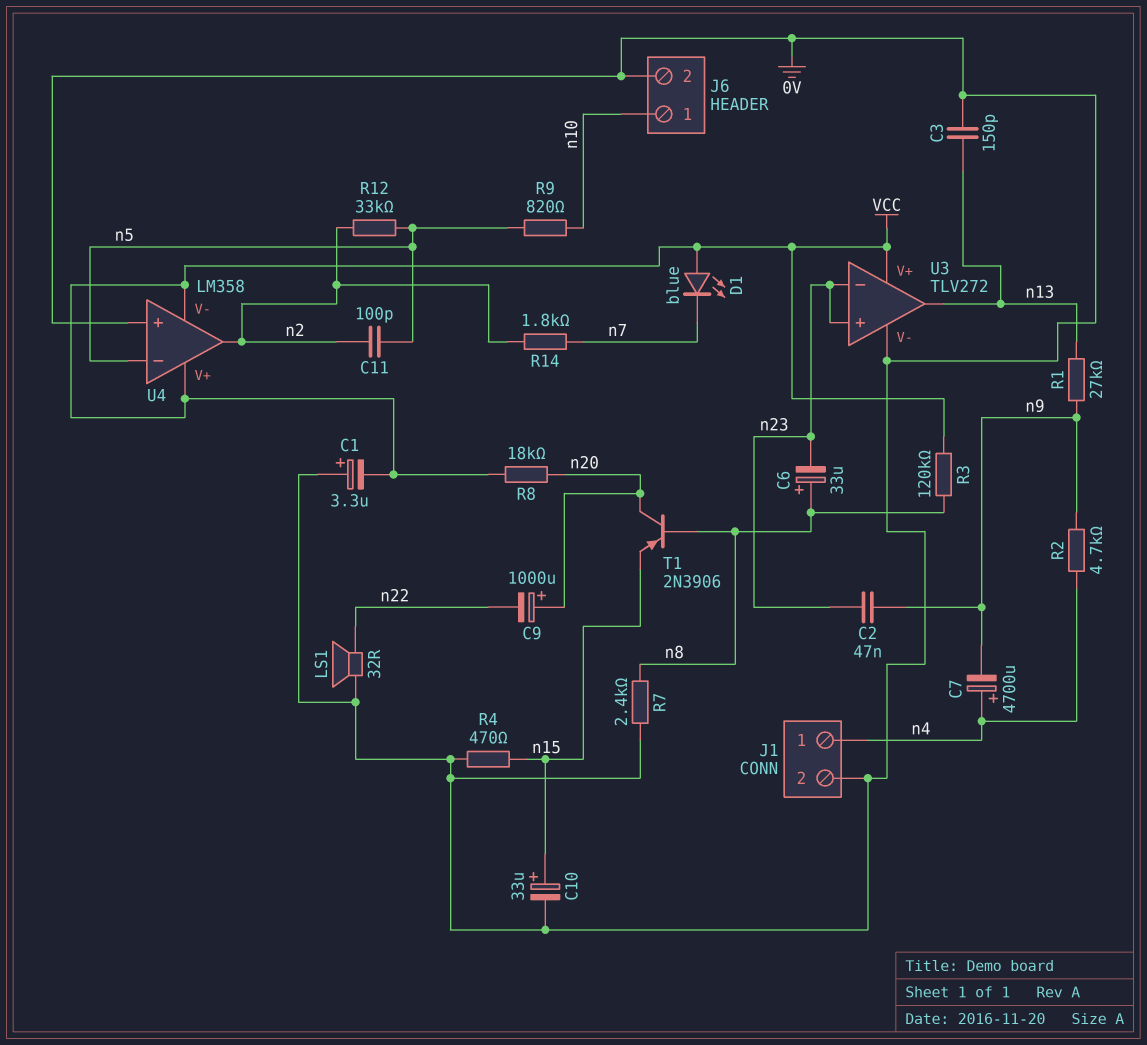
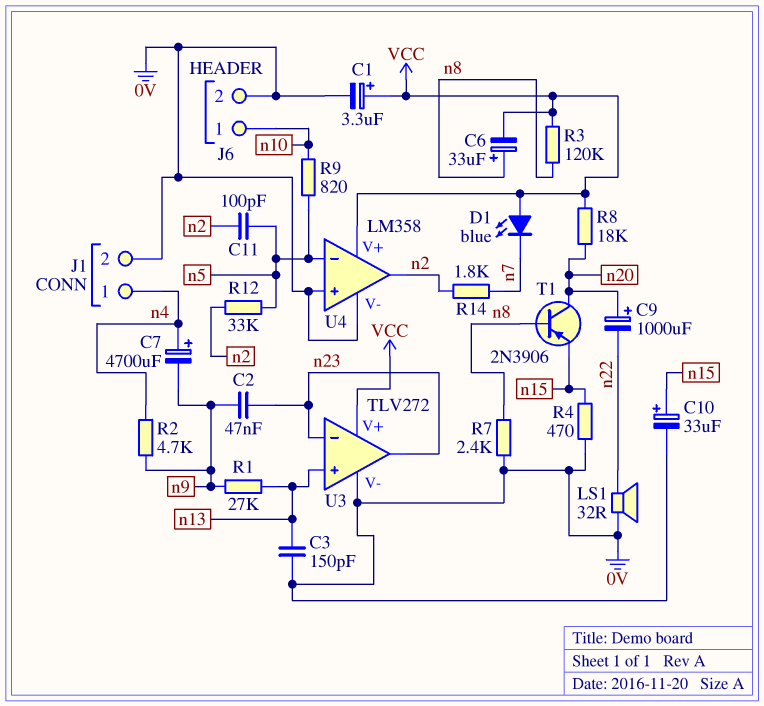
C1: 3.3uF (plus 0V, minus VCC) -> 3.3uF (plus VCC, minus 0V)
C6: 33uF (plus n8, minus n23) -> 33uF (plus n8, minus VCC)
U3 pin in+: n23 -> n13
U3 pin out: n13 -> n23
U4 pin V-: VCC -> 0V

